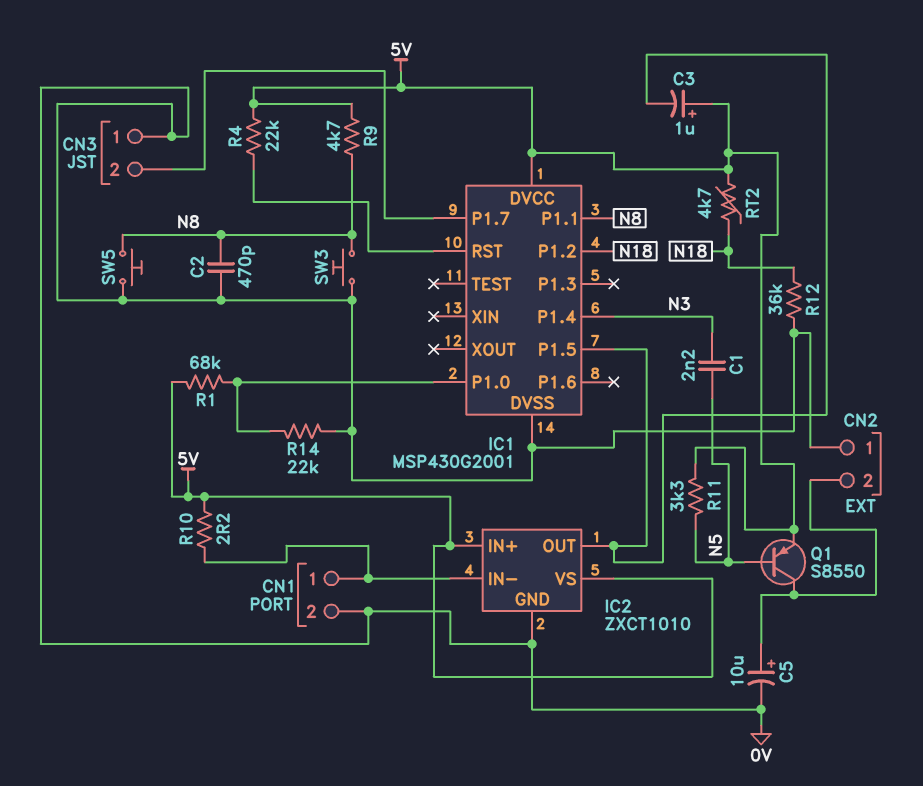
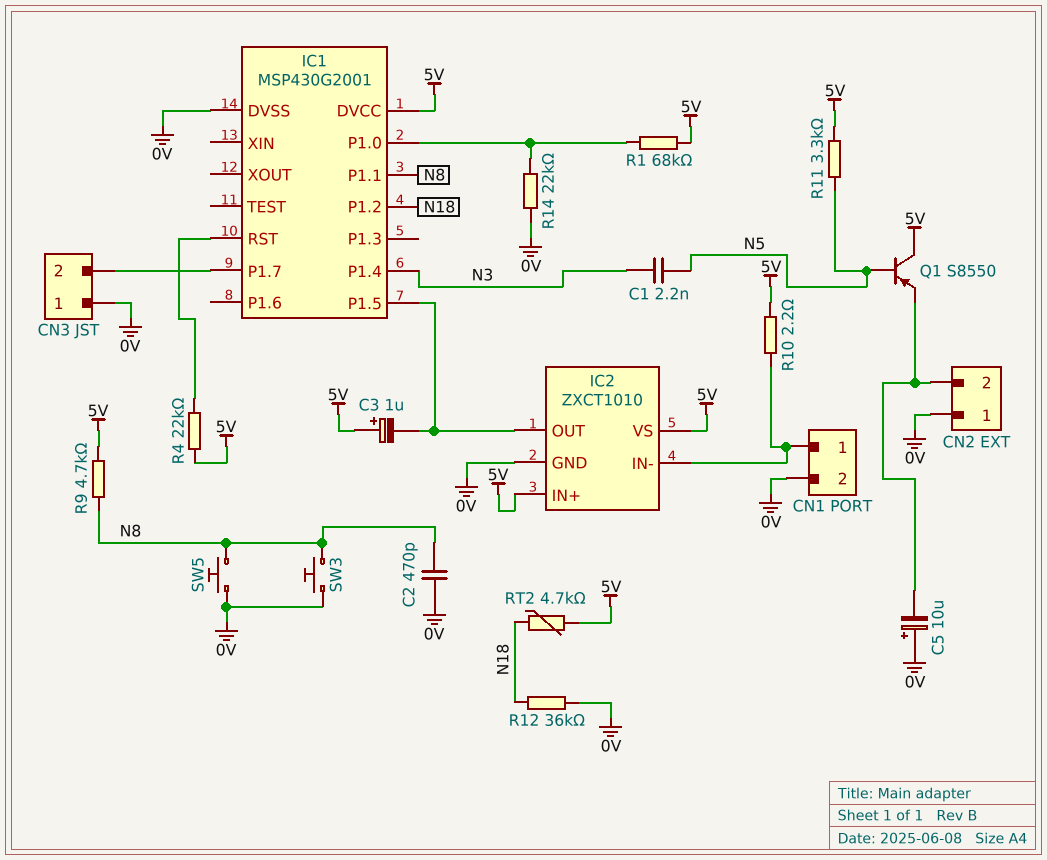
C5: 10uF (plus CN2/2, minus 0V) -> 10uF (plus 0V, minus CN2/2)
Q1: PNP S8550 (B N5, C CN2/2, E 5V) -> PNP S8550 (B N5, C 5V, E CN2/2)

